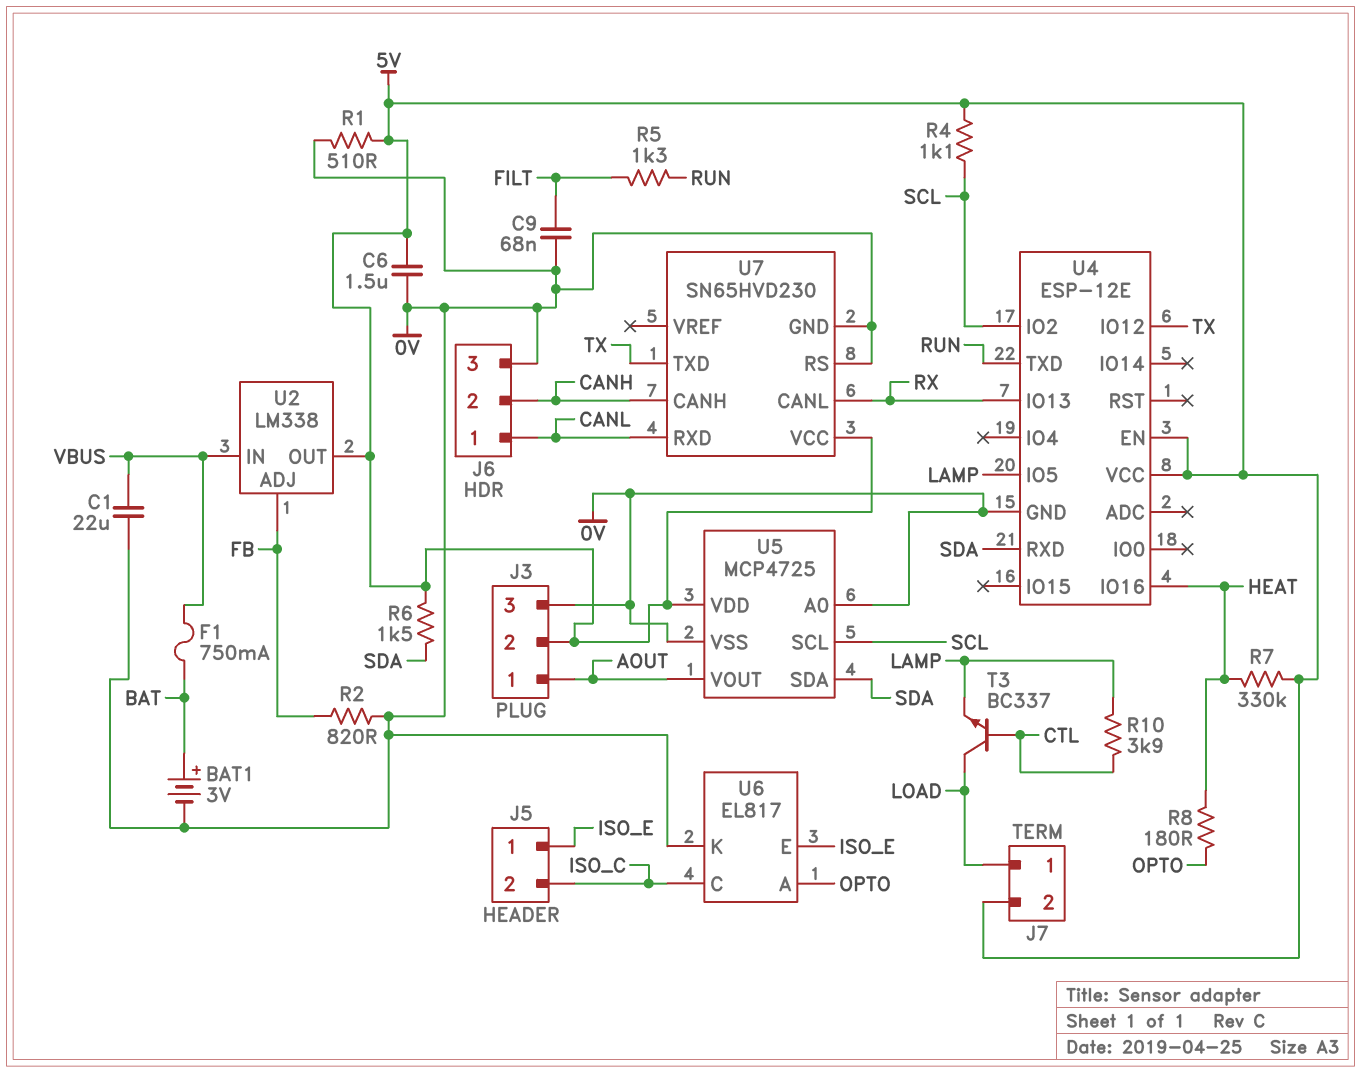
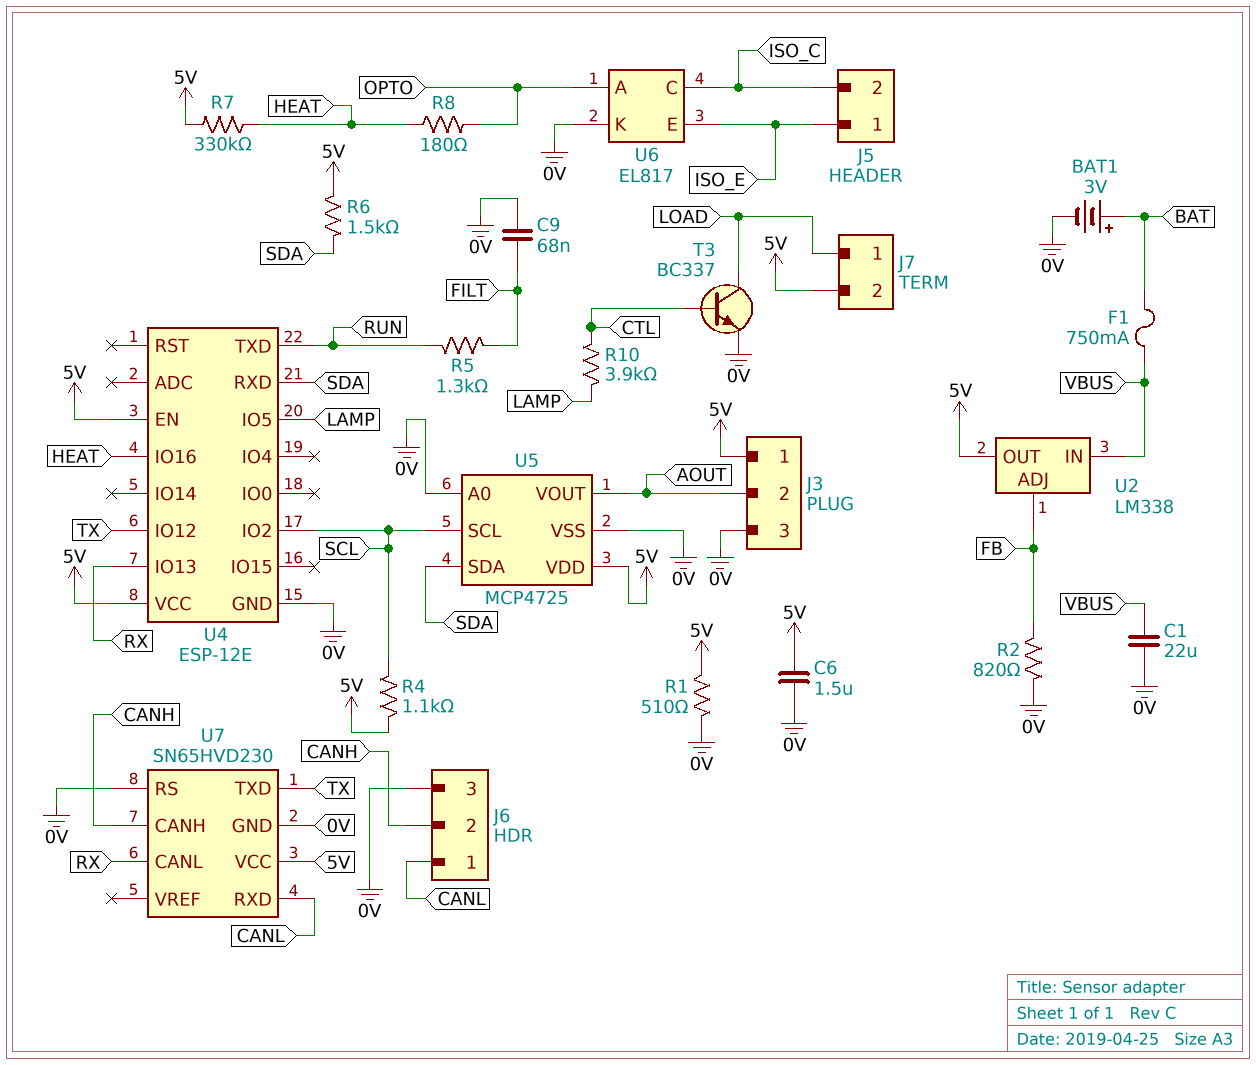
J3 pin 1: AOUT -> 5V
J3 pin 2: 5V -> AOUT
T3: NPN BC337 (B CTL, C LOAD, E LAMP) -> NPN BC337 (B CTL, C LOAD, E 0V)

